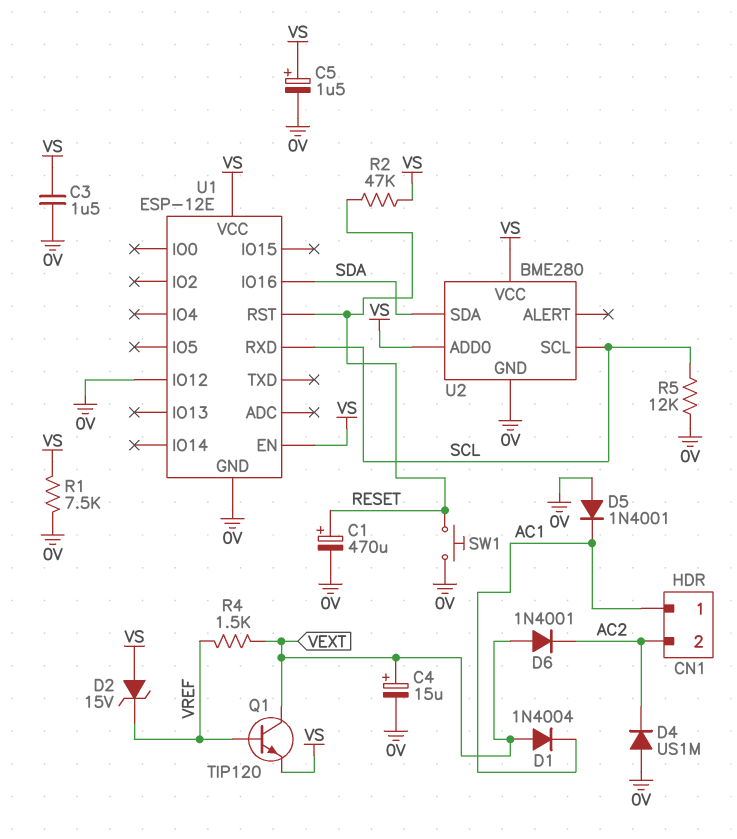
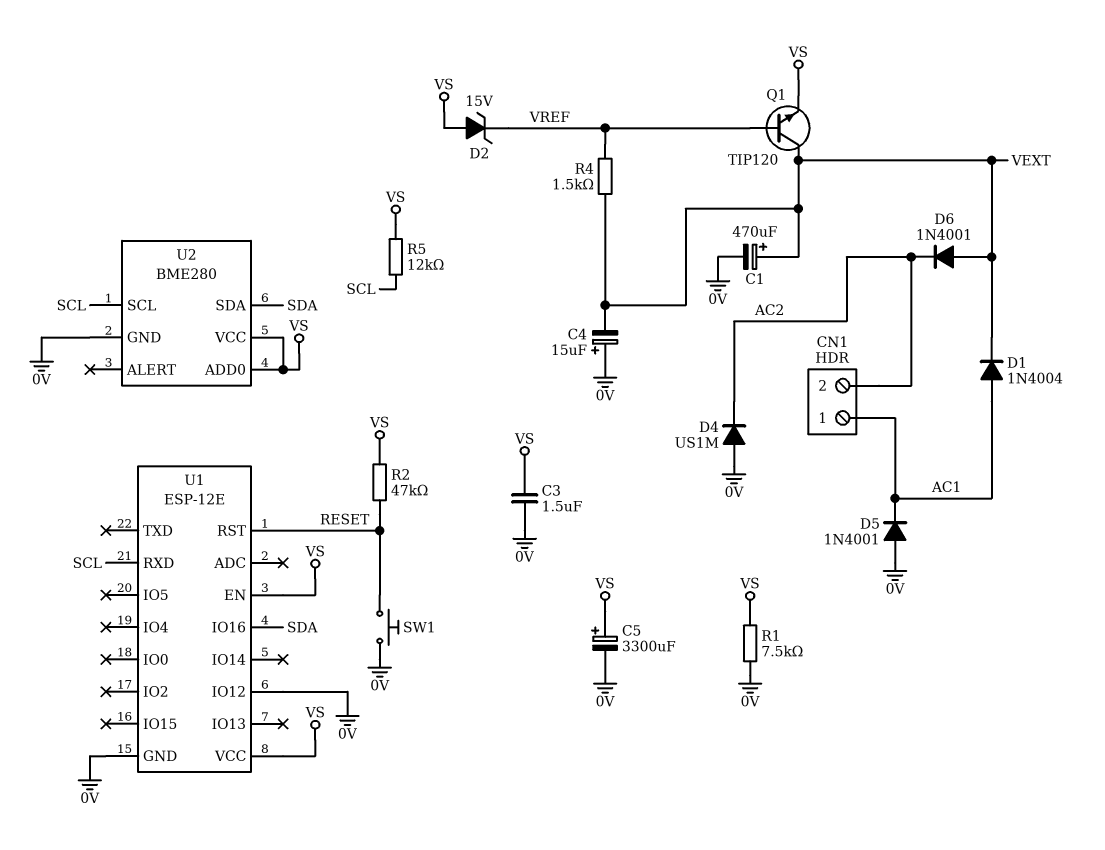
C1: 470uF (plus RESET, minus 0V) -> 470uF (plus VEXT, minus 0V)
C4: 15uF (plus VEXT, minus 0V) -> 15uF (plus 0V, minus VEXT)
C5: 1.5uF (plus VS, minus 0V) -> 3300uF (plus VS, minus 0V)
D1: diode 1N4004 (A VEXT, K AC1) -> diode 1N4004 (A AC1, K VEXT)
R5: 12k (0V, SCL) -> 12k (SCL, VS)

